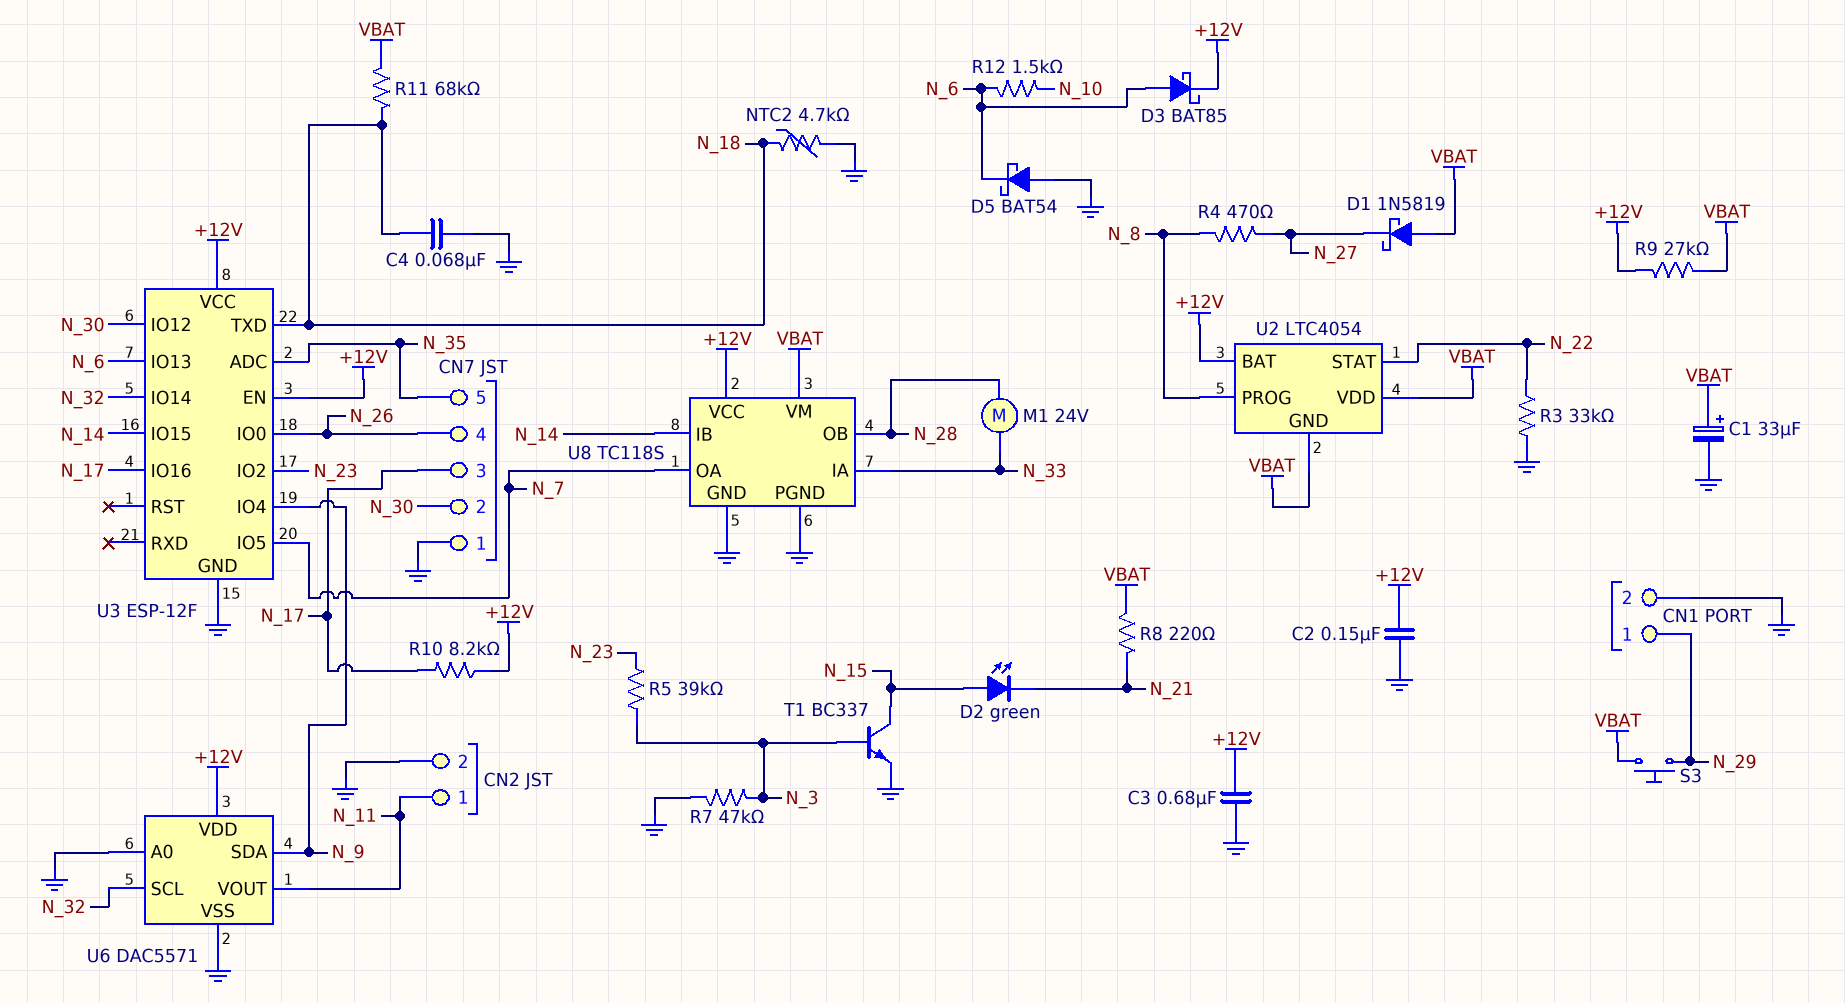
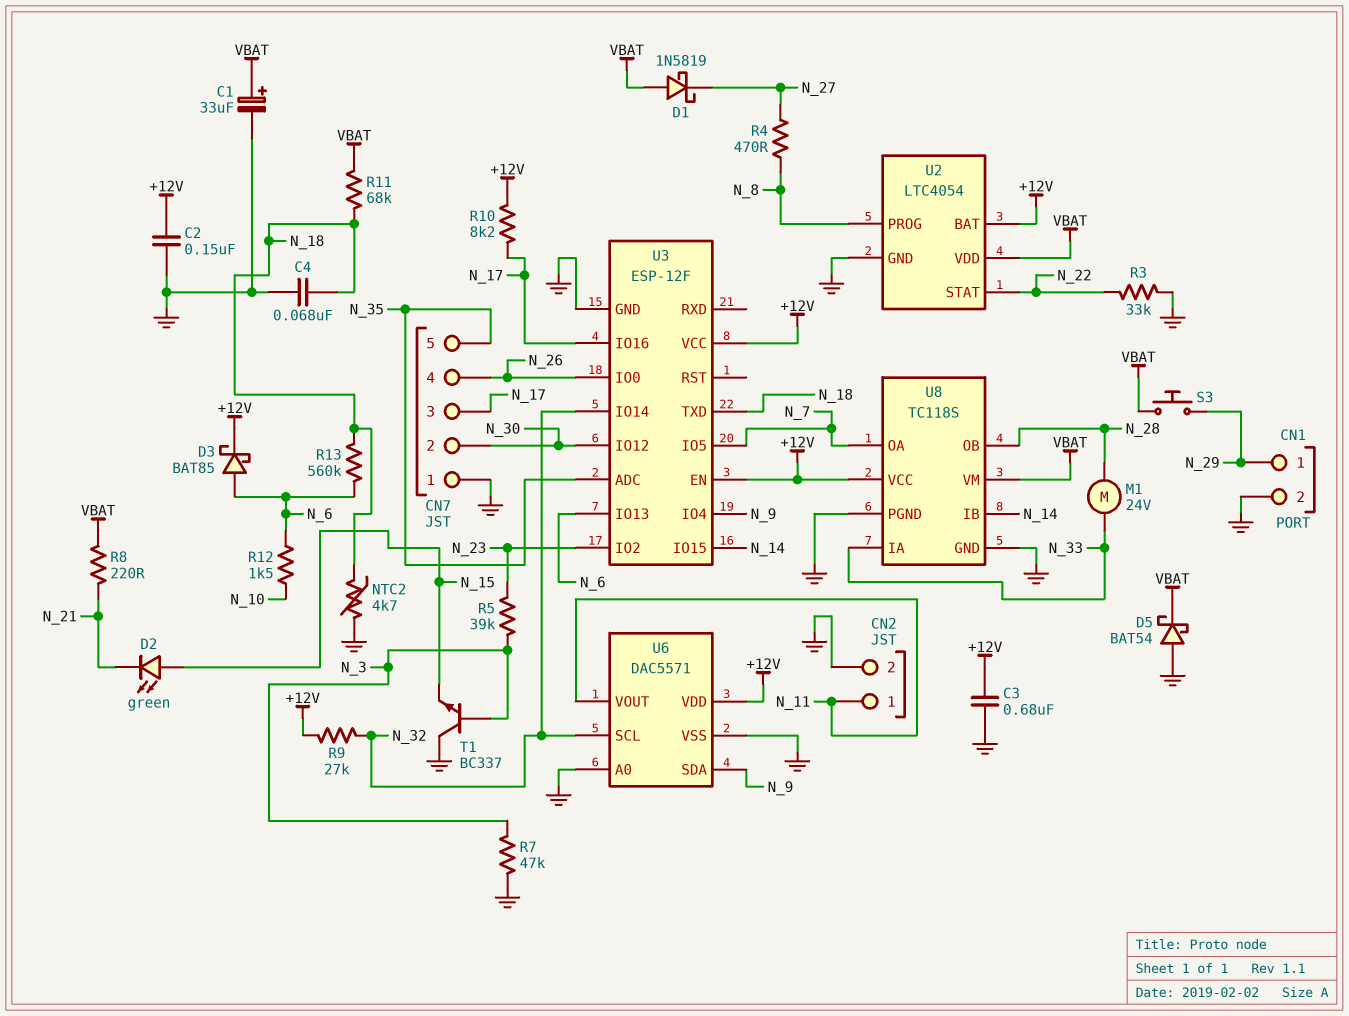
D5: schottky BAT54 (A GND, K N_6) -> schottky BAT54 (A GND, K VBAT)
R9: 27k (+12V, VBAT) -> 27k (+12V, N_32)
R13: none -> 560k (N_6, N_18)
T1: NPN BC337 (B N_3, C N_15, E GND) -> NPN BC337 (B N_3, C GND, E N_15)
U2 pin GND: VBAT -> GND

